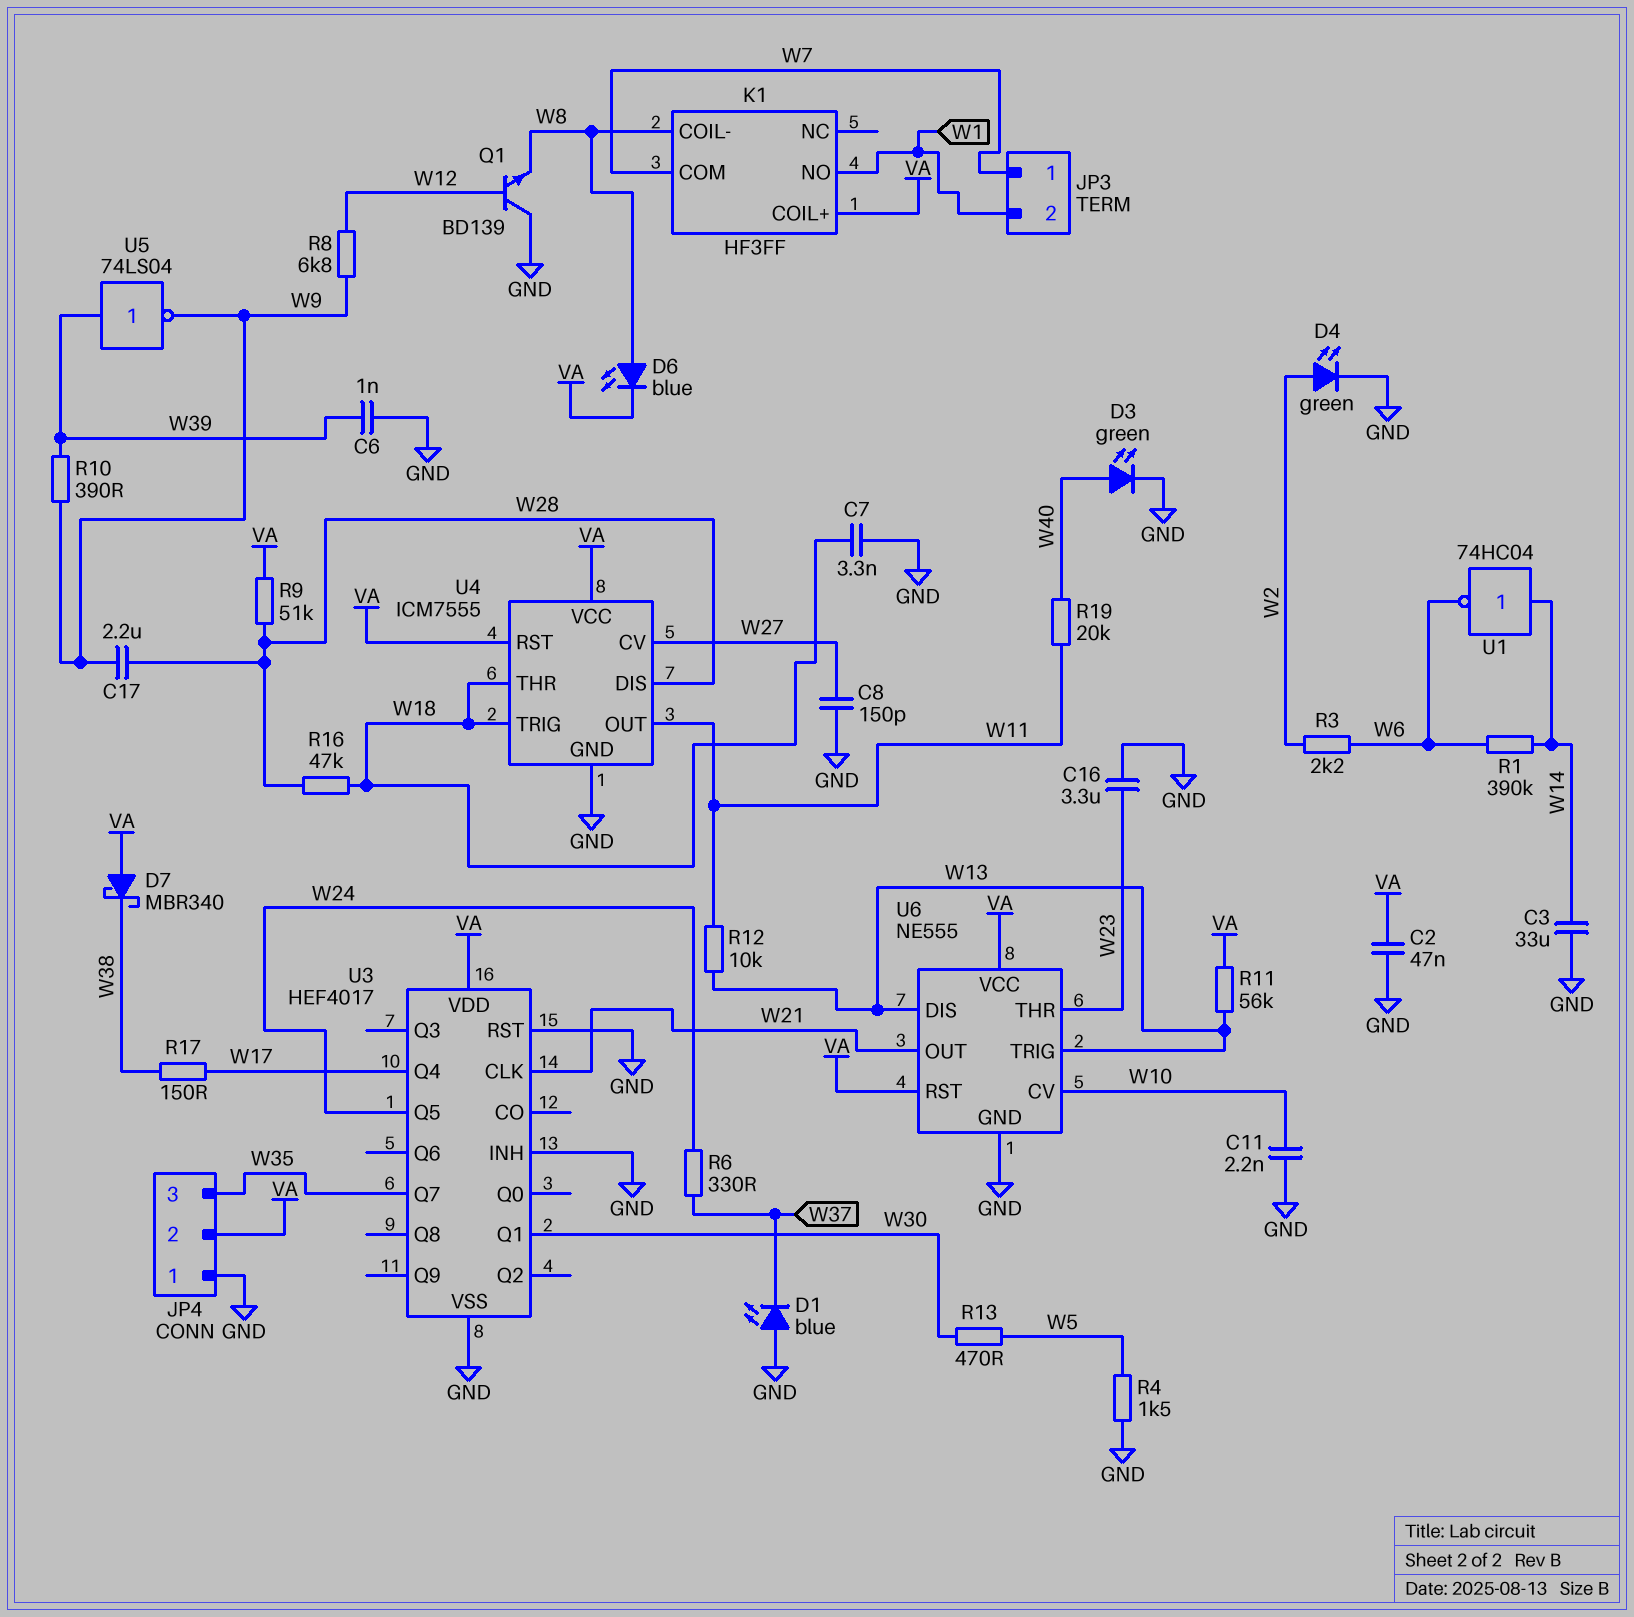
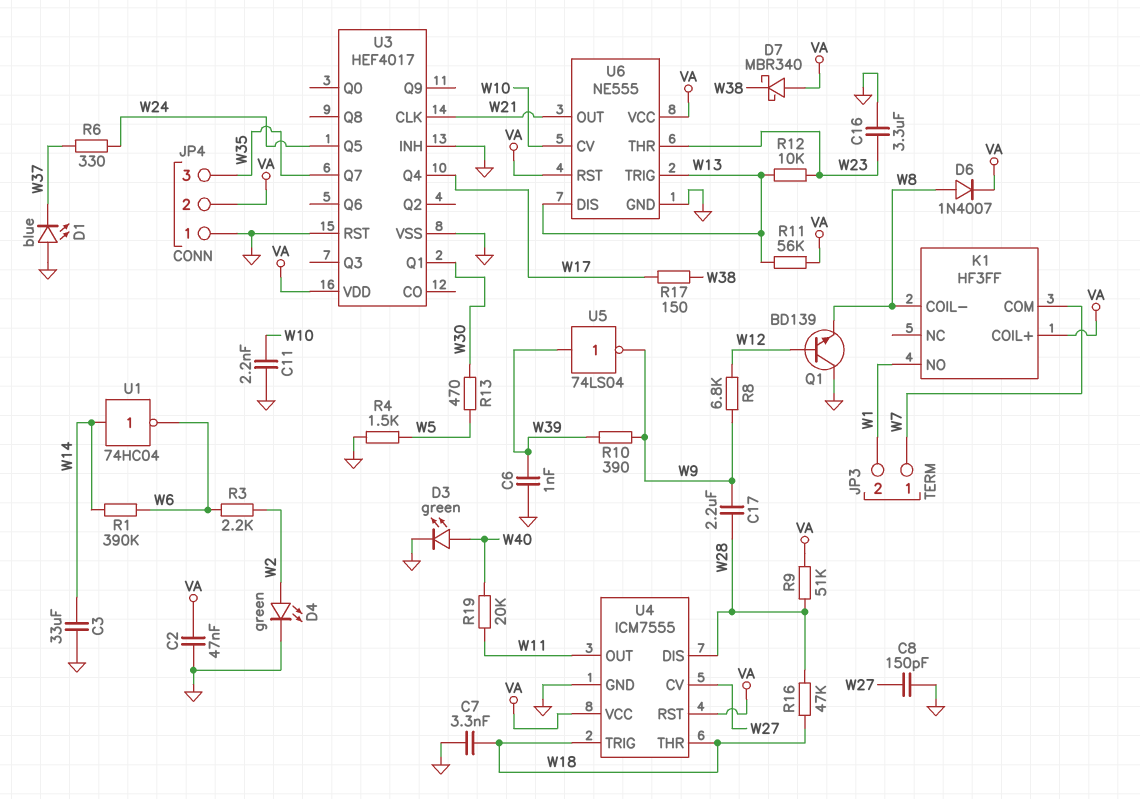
D6: LED blue (A W8, K VA) -> diode 1N4007 (A W8, K VA)
R12: 10k (W11, W13) -> 10k (W13, W23)

